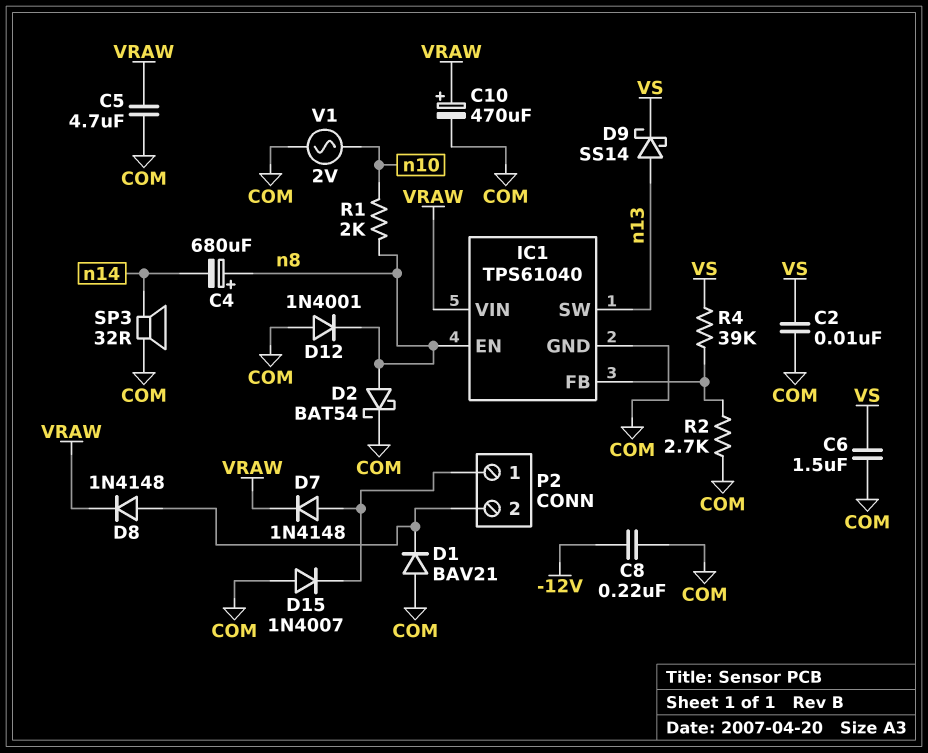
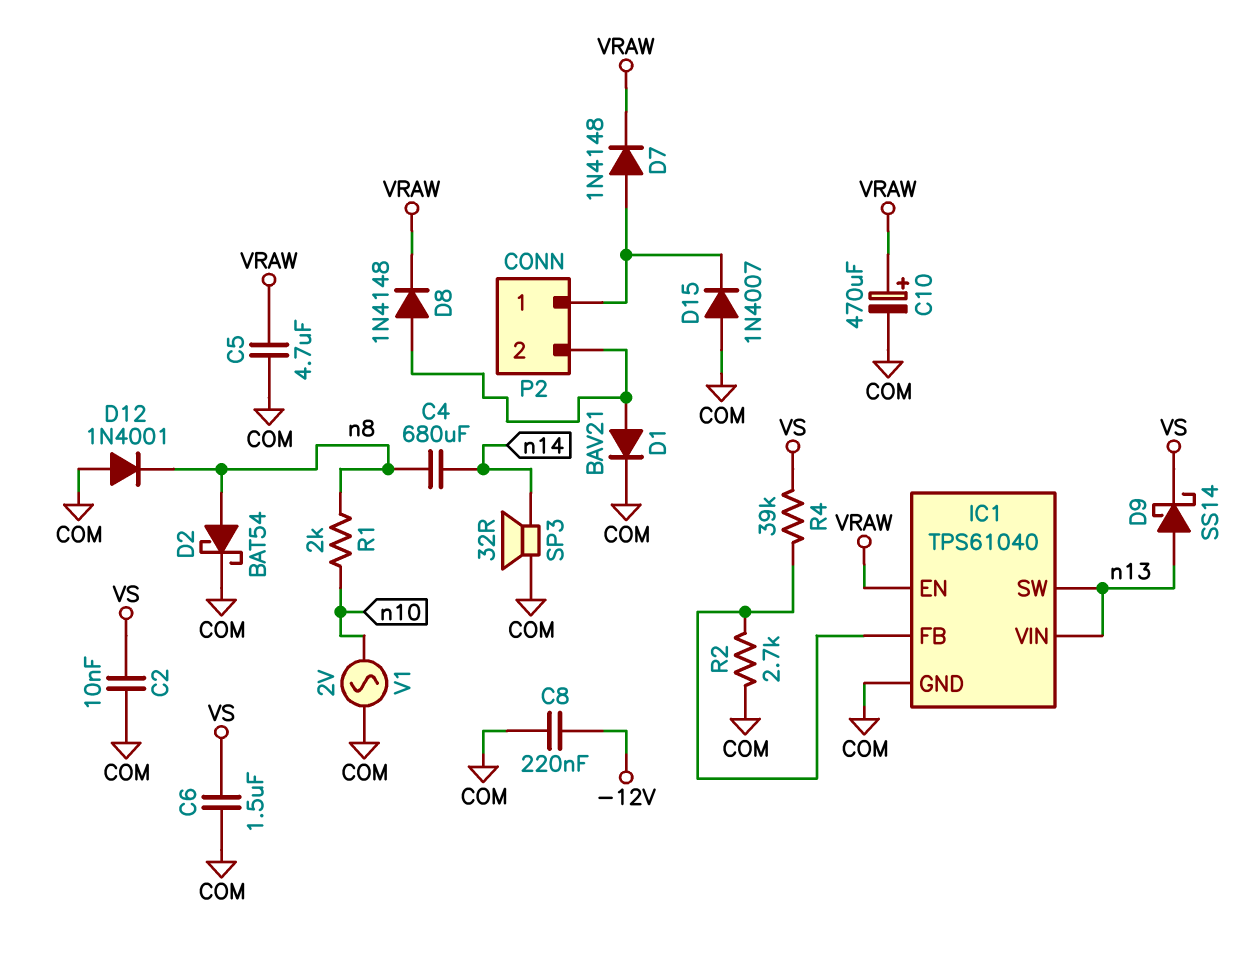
C4: 680uF (plus n8, minus n14) -> 680uF (n8, n14)
D1: diode BAV21 (A COM, K P2/2) -> diode BAV21 (A P2/2, K COM)
IC1 pin EN: n8 -> VRAW
IC1 pin VIN: VRAW -> n13

